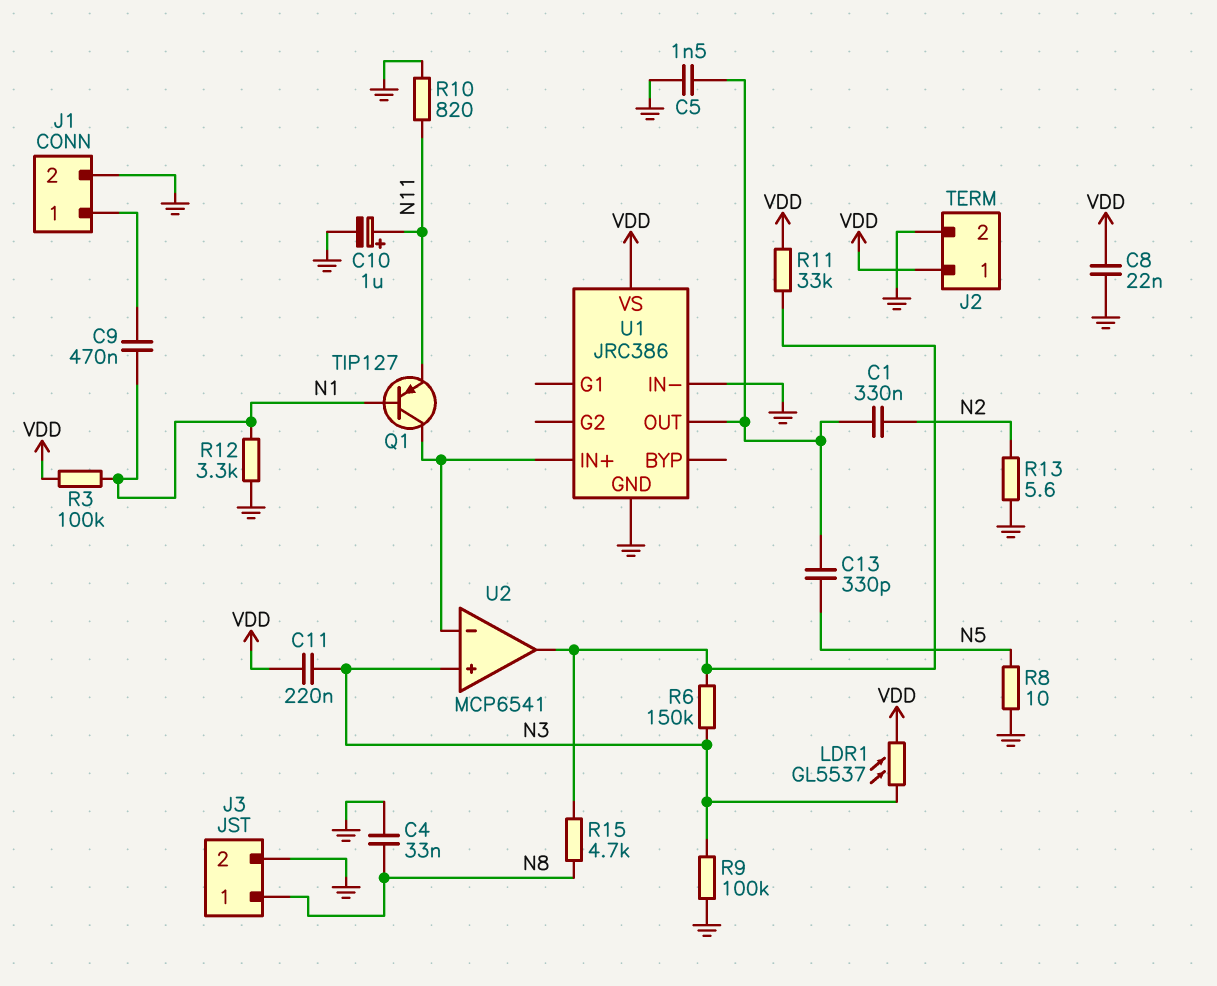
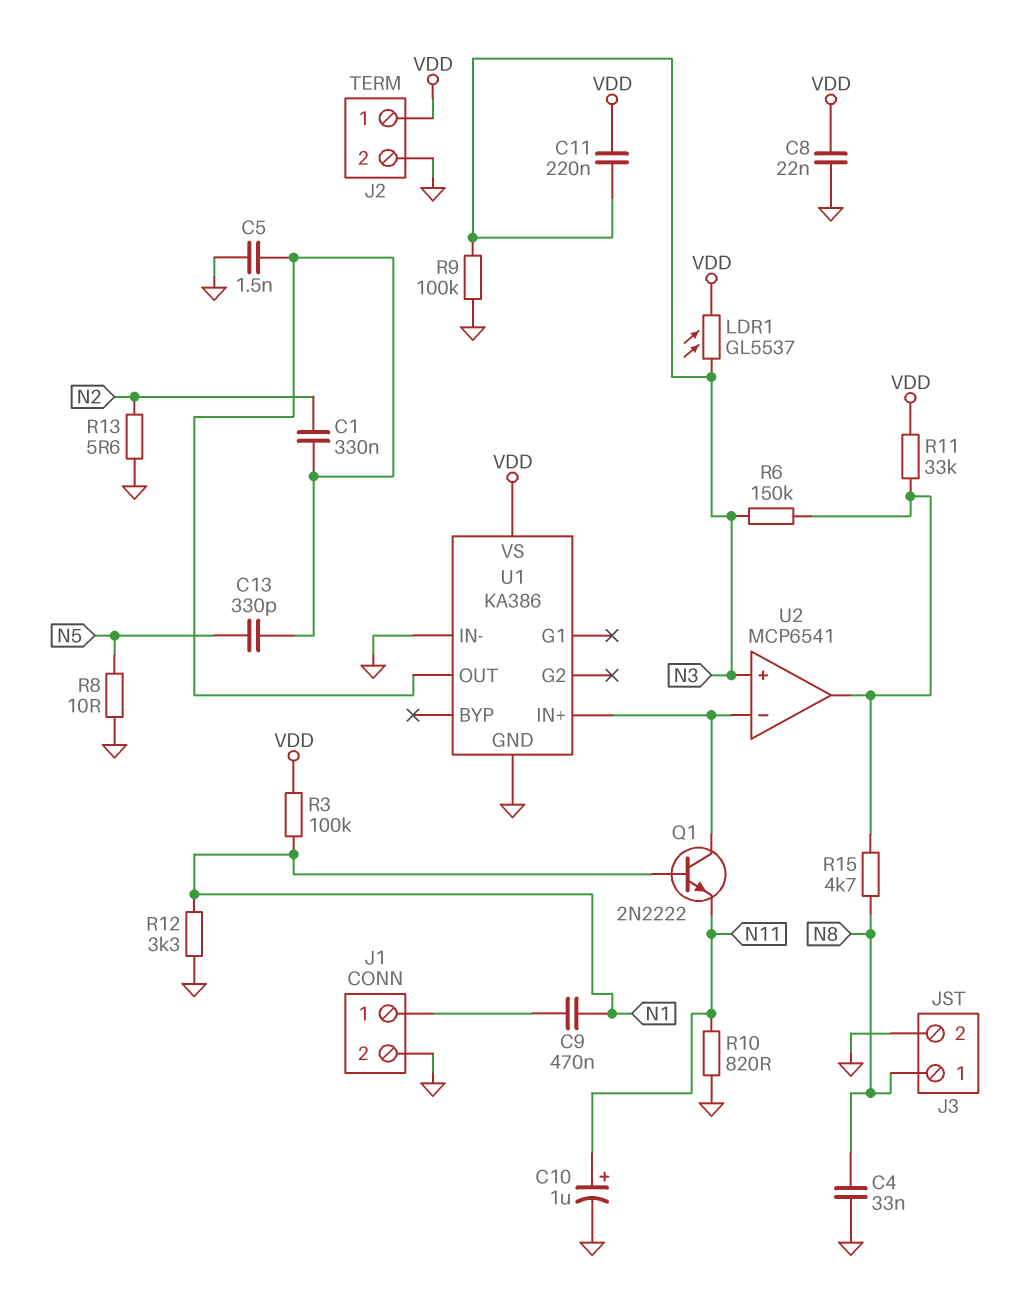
Q1: PNP TIP127 (B N1, C U1/IN+, E N11) -> NPN 2N2222 (B N1, C U1/IN+, E N11)
U1: JRC386 -> KA386

